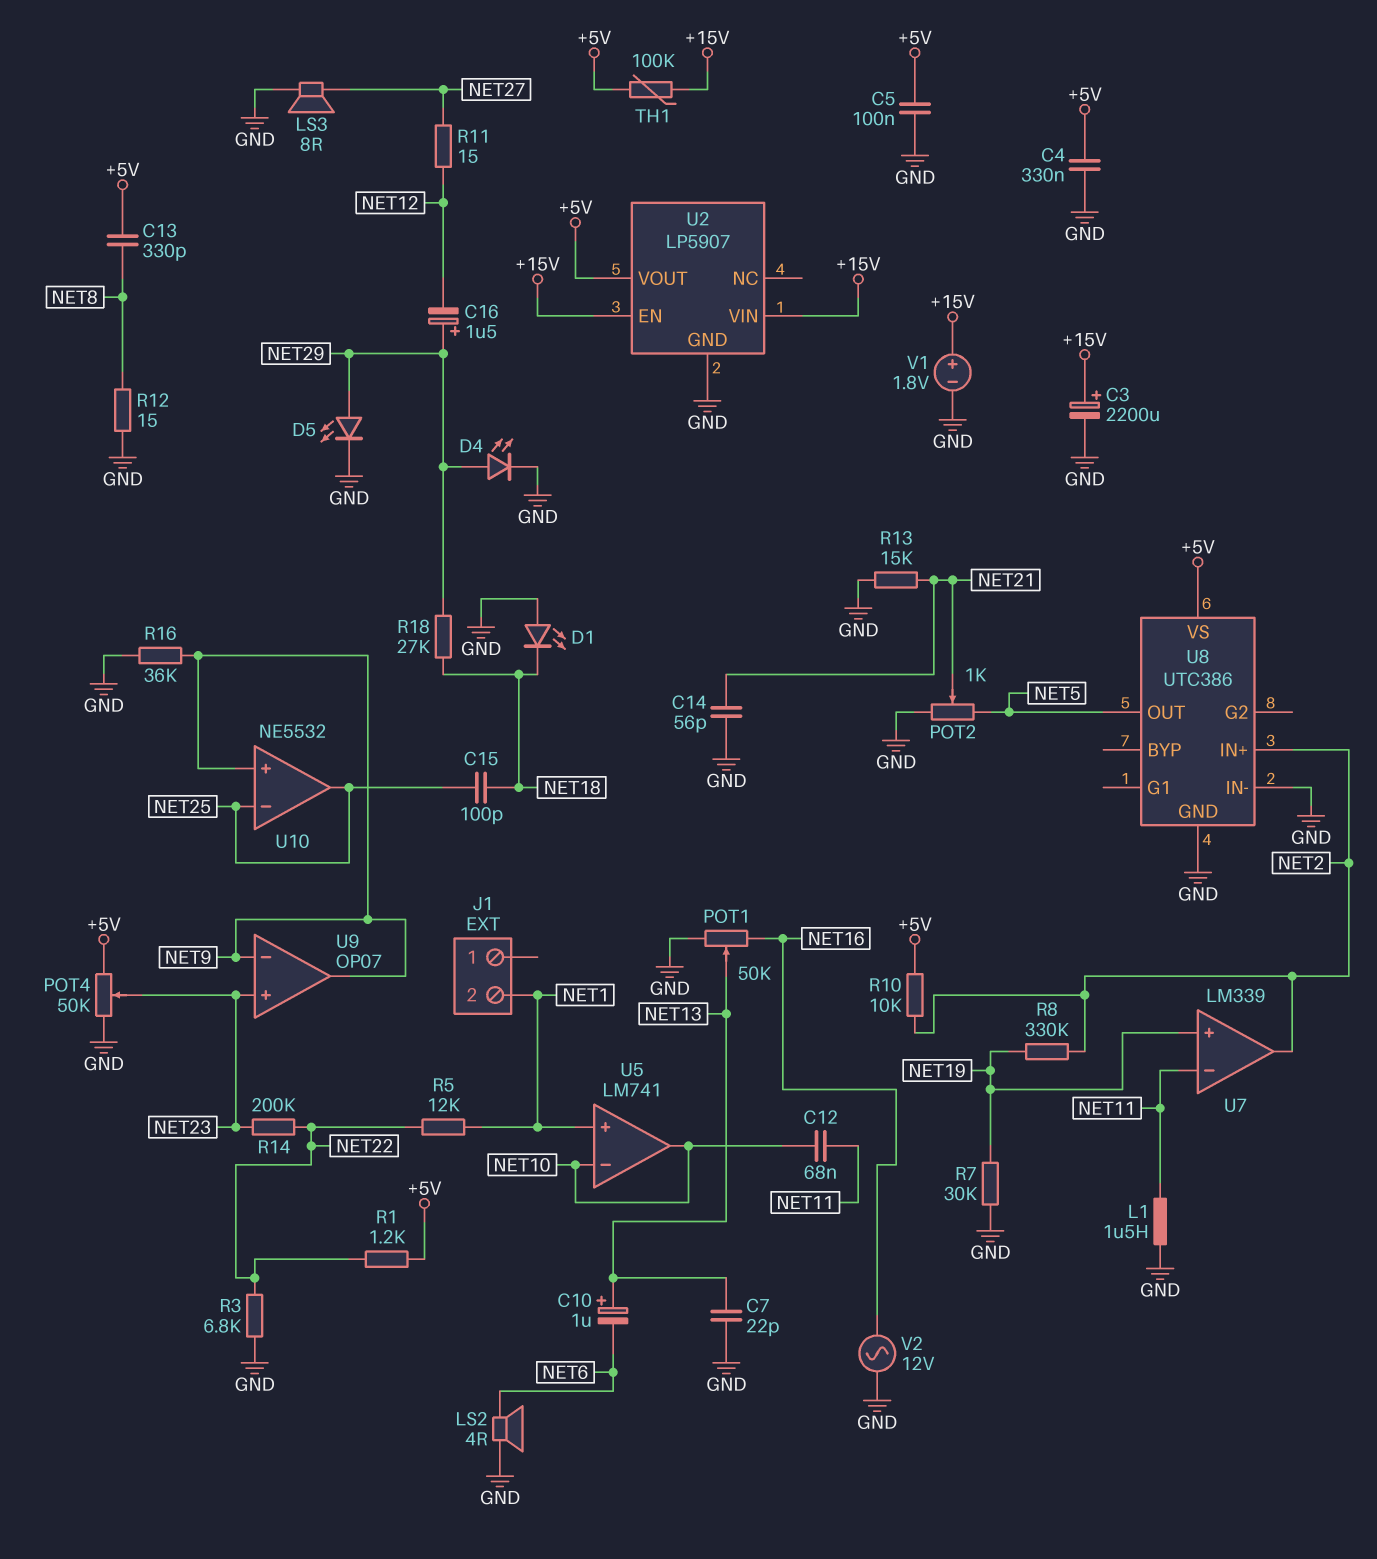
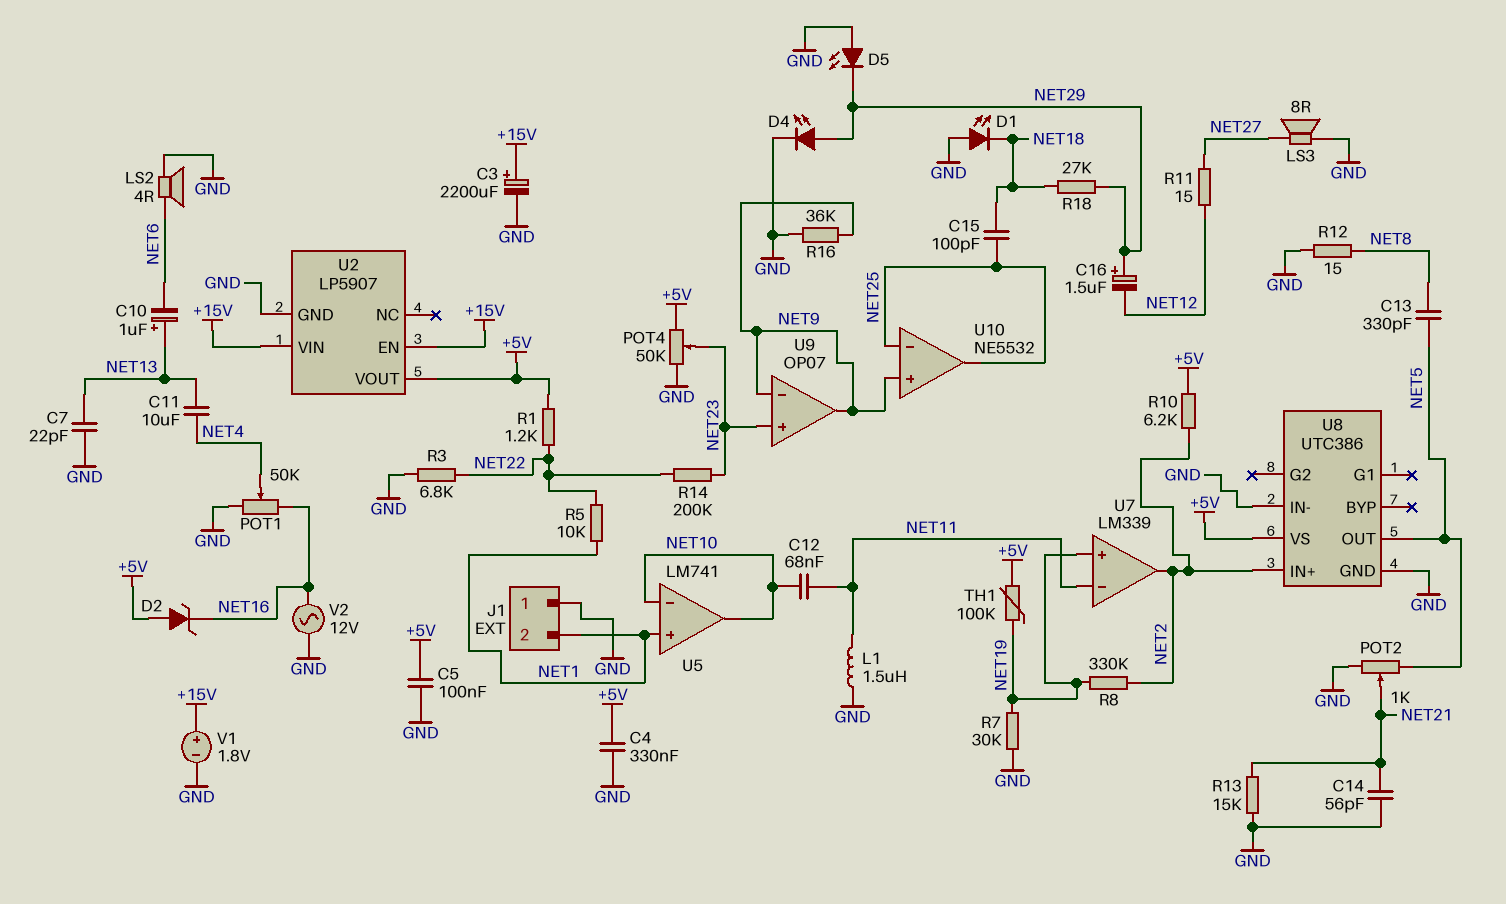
C11: none -> 10uF (NET4, NET13)
C13: 330pF (+5V, NET8) -> 330pF (NET5, NET8)
D2: none -> zener (A +5V, K NET16)
D5: LED (A NET29, K GND) -> LED (A GND, K NET29)
J1 pin 1: none -> GND
POT1: 50k (GND, NET16, wiper NET13) -> 50k (GND, NET16, wiper NET4)
R5: 12k (NET1, NET22) -> 10k (NET1, NET22)
R10: 10k (+5V, NET2) -> 6.2k (+5V, NET2)
TH1: 100k (+5V, +15V) -> 100k (+5V, NET19)

